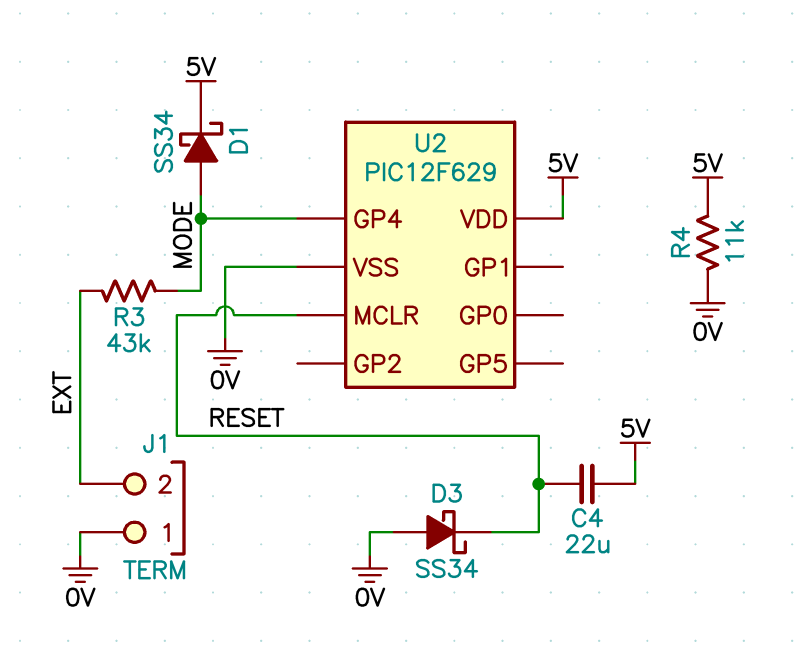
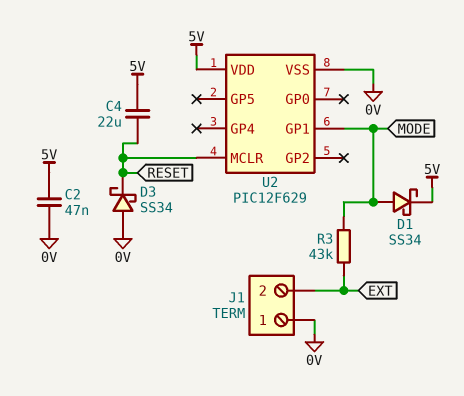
C2: none -> 47nF (0V, 5V)
R4: 11k (0V, 5V) -> none
U2 pin GP1: none -> MODE
U2 pin GP4: MODE -> none

